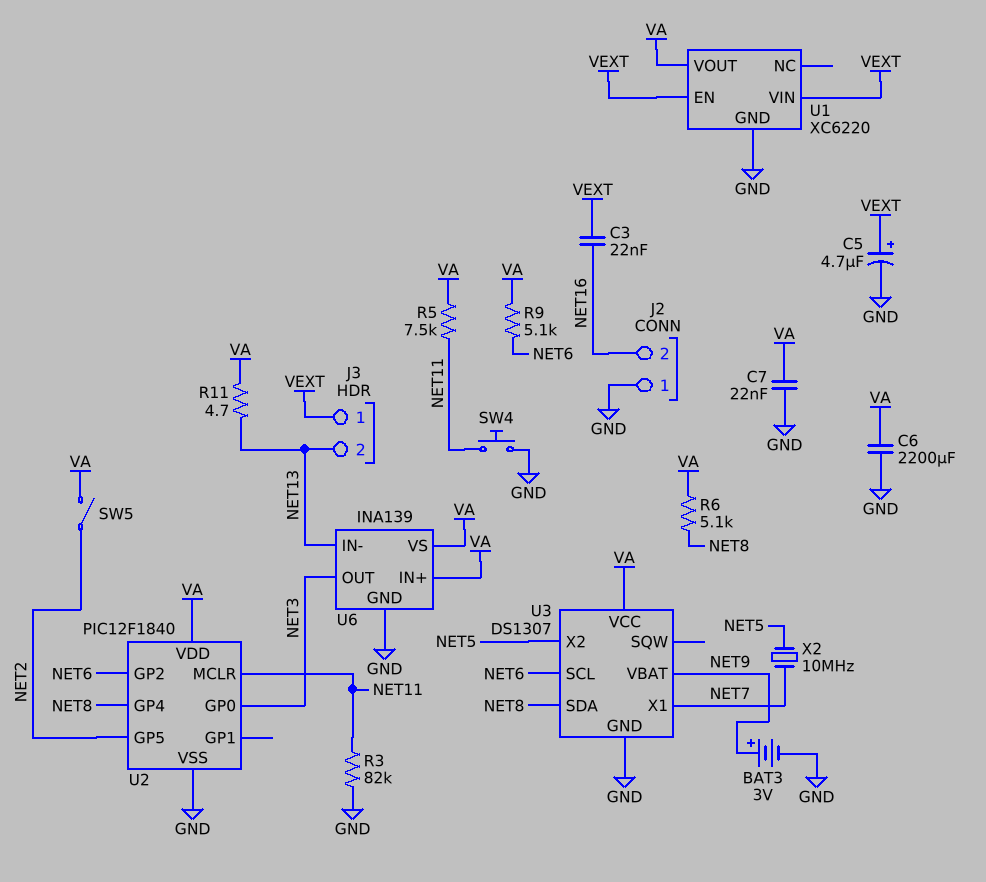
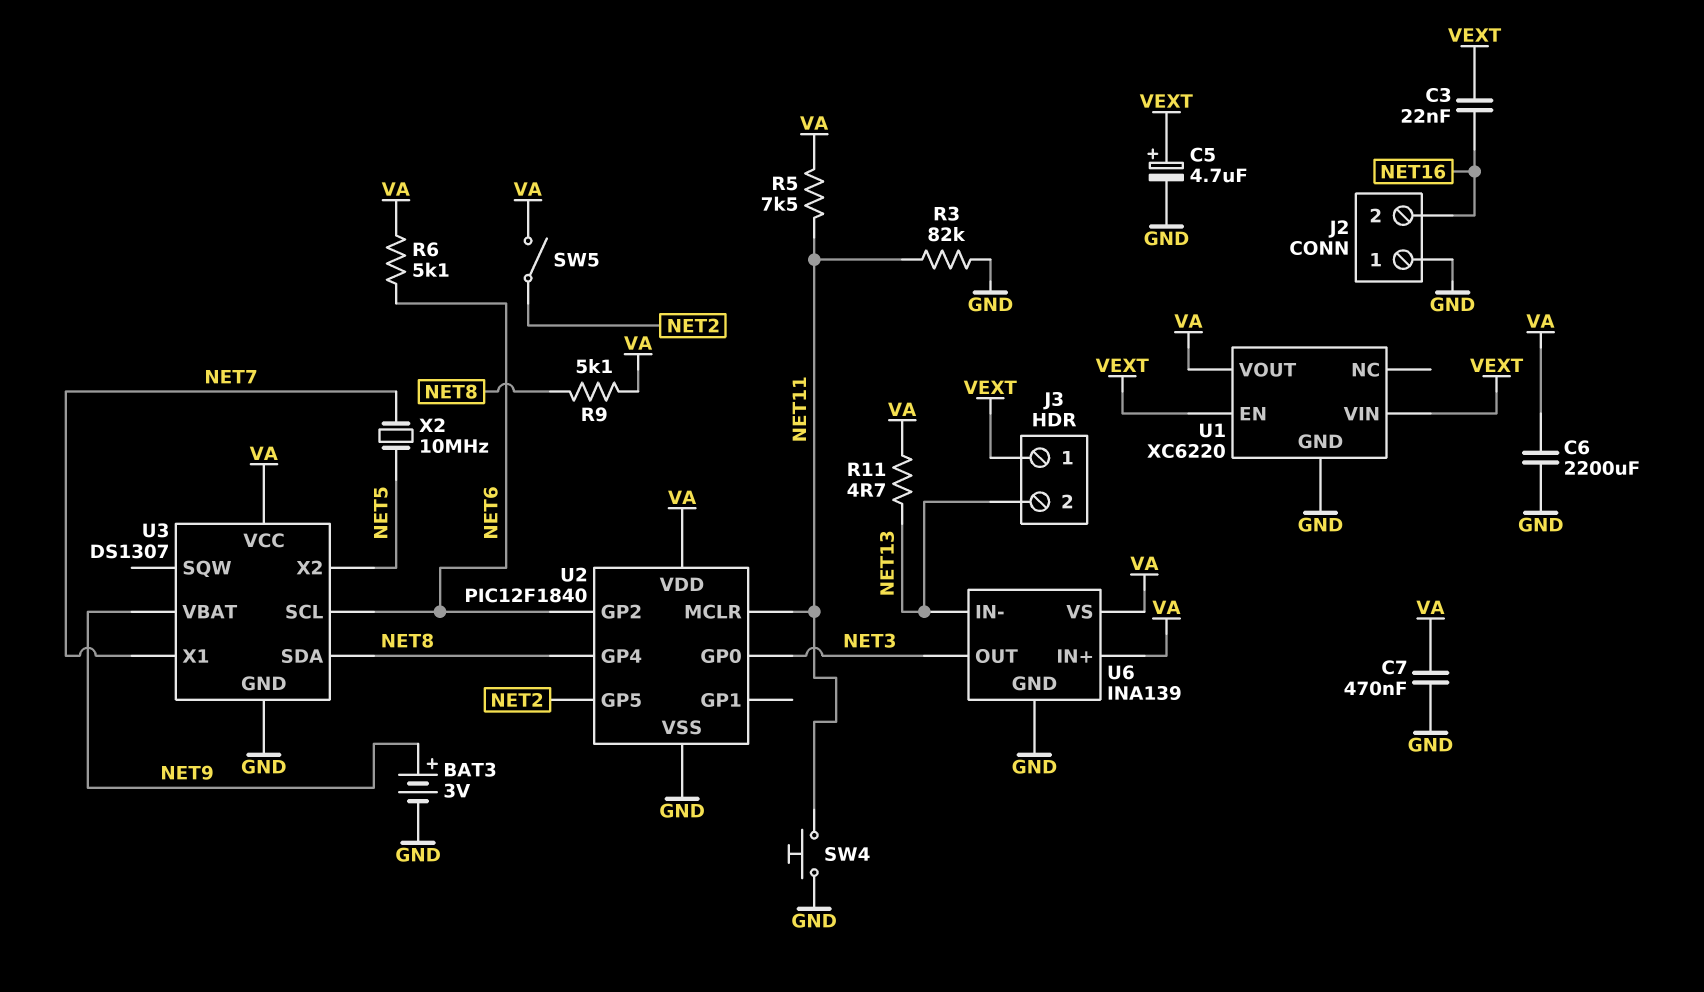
C7: 22nF (GND, VA) -> 470nF (GND, VA)
R6: 5.1k (NET8, VA) -> 5.1k (NET6, VA)
R9: 5.1k (NET6, VA) -> 5.1k (NET8, VA)

